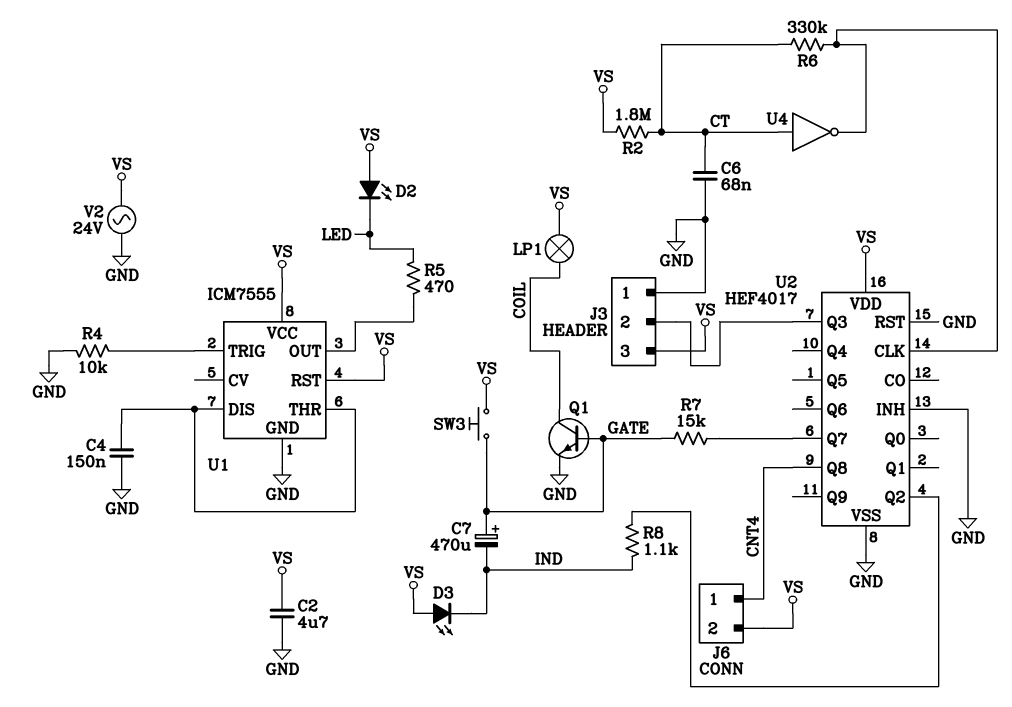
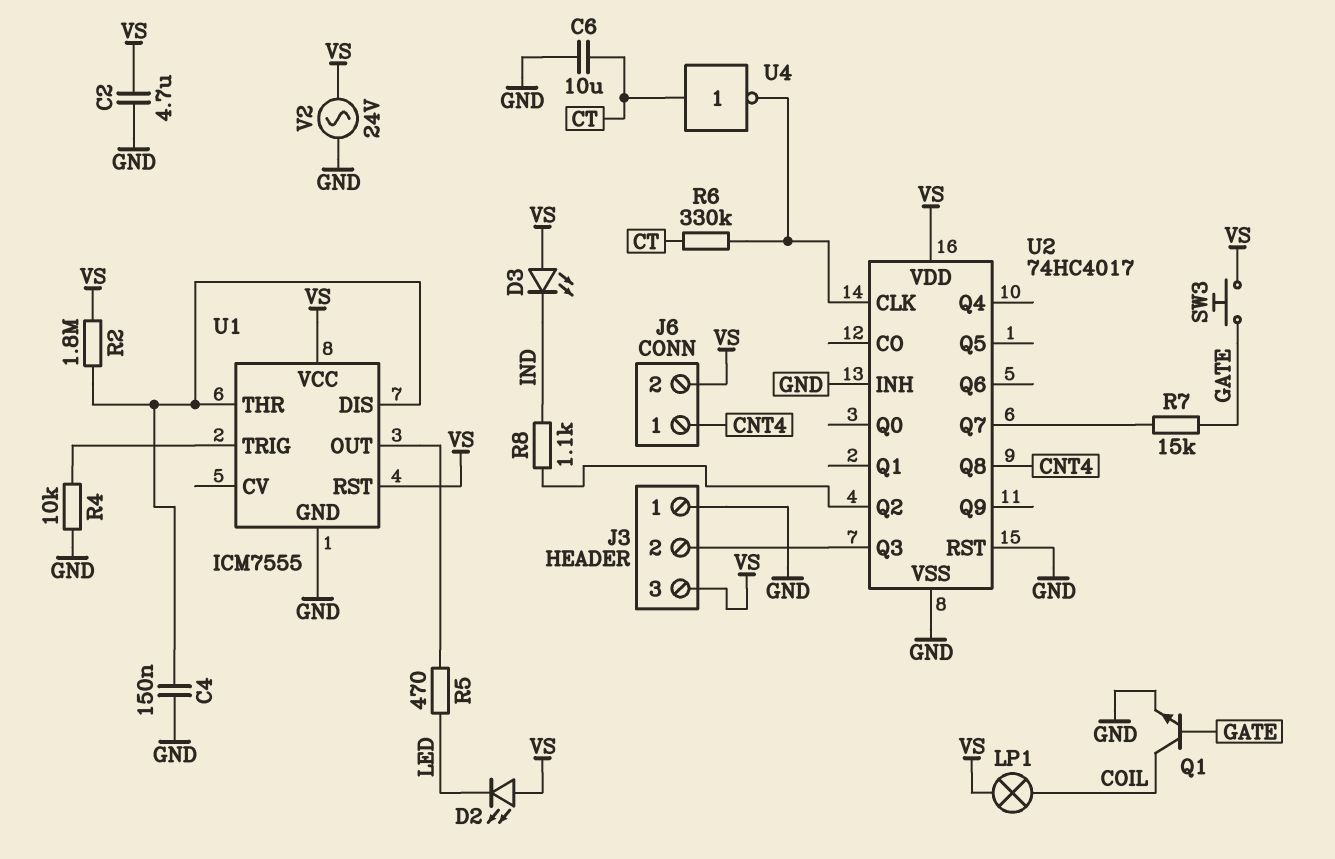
C6: 68nF (CT, GND) -> 10uF (CT, GND)
C7: 470uF (plus GATE, minus IND) -> none
R2: 1.8M (CT, VS) -> 1.8M (U1/DIS, VS)
U2: HEF4017 -> 74HC4017

